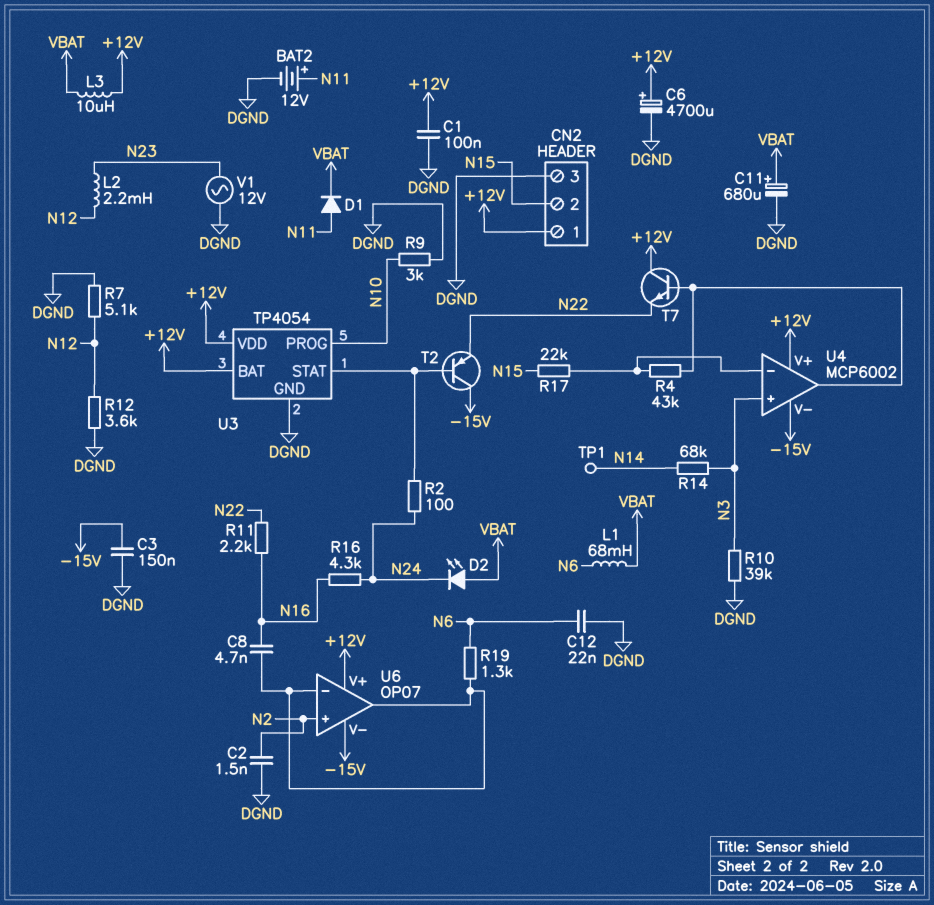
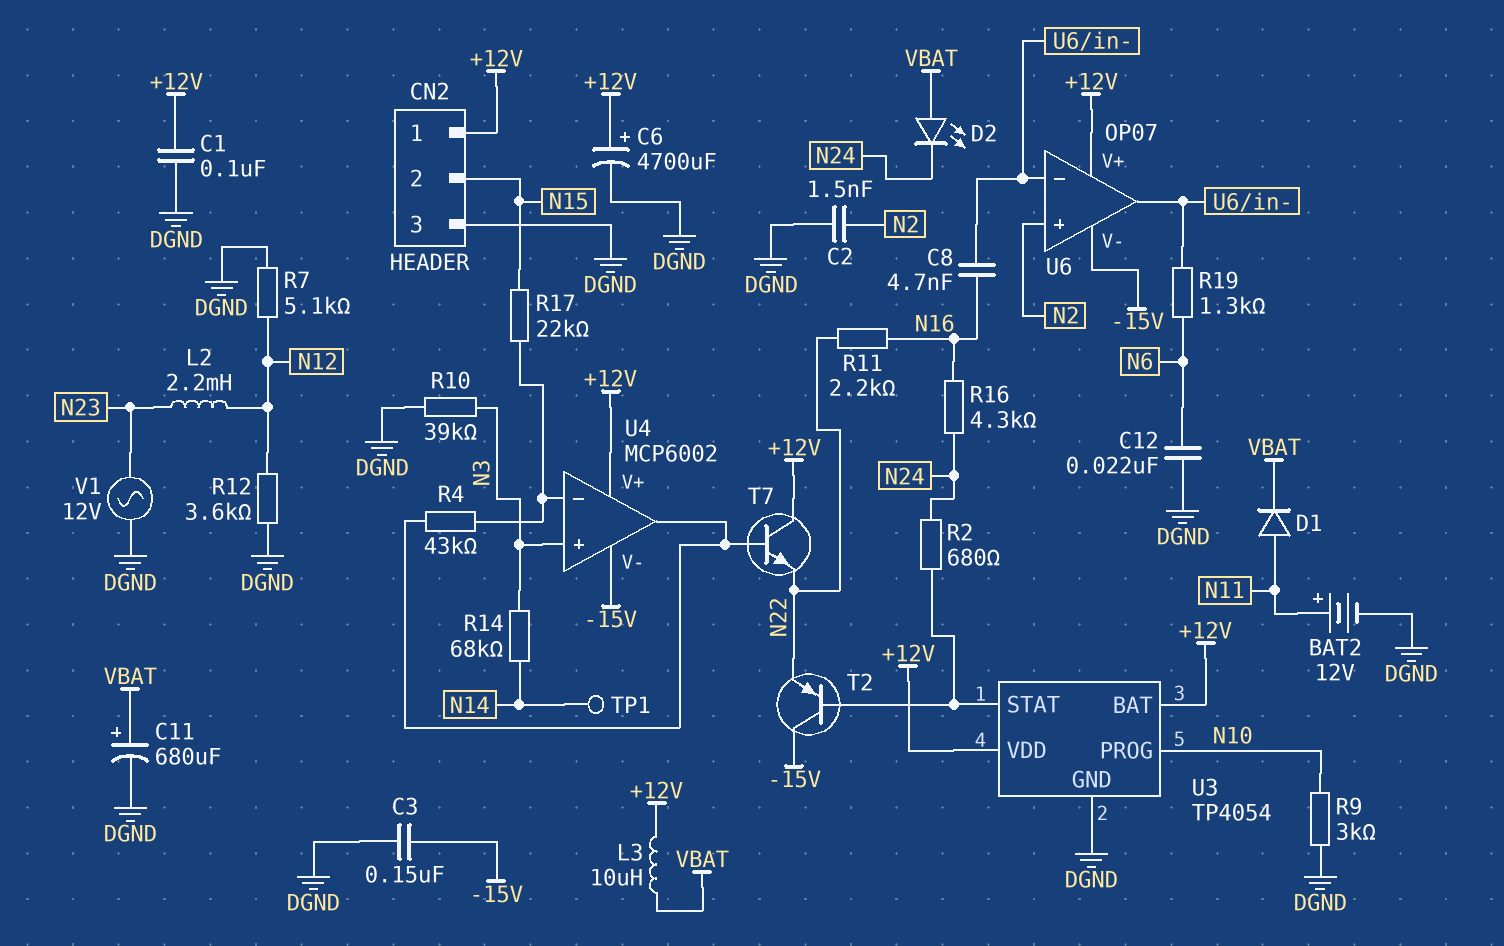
L1: 68mH (N6, VBAT) -> none
R2: 100 (N24, U3/STAT) -> 680 (N24, U3/STAT)

